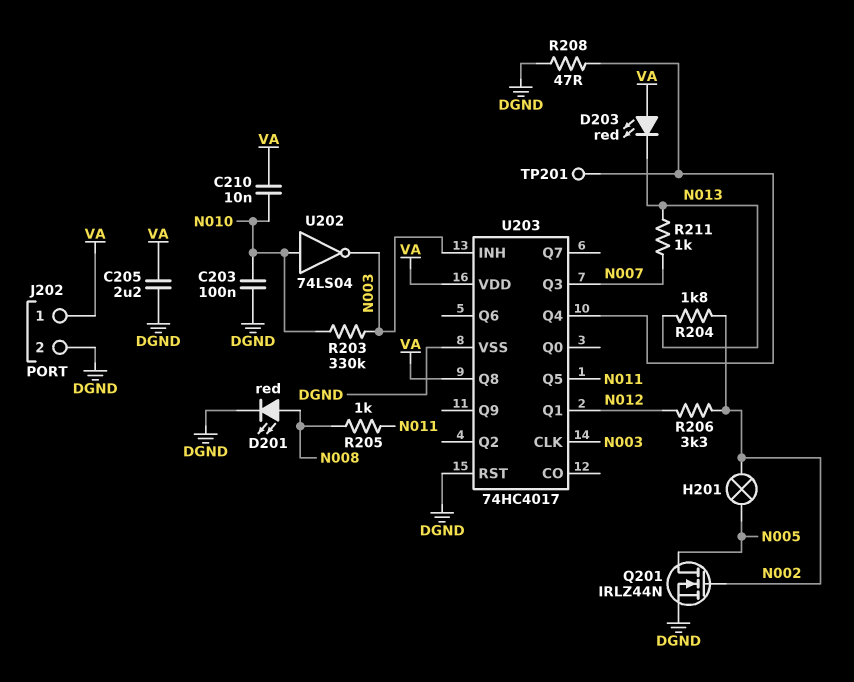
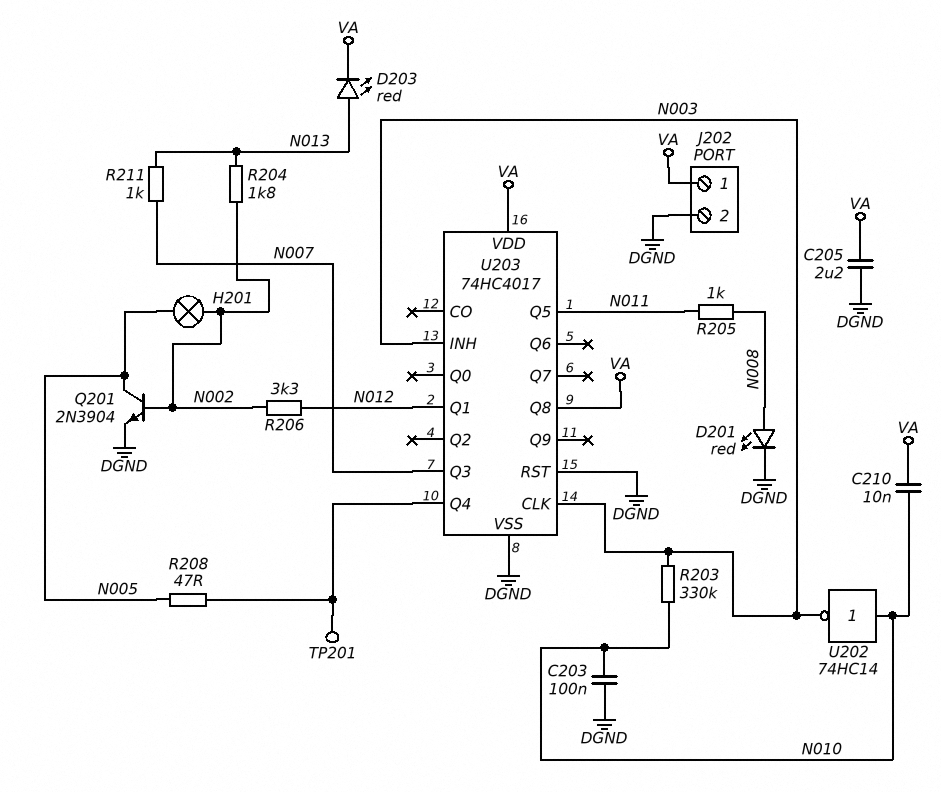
D203: LED red (A VA, K N013) -> LED red (A N013, K VA)
Q201: NMOS IRLZ44N (G N002, D N005, S DGND) -> NPN 2N3904 (B N002, C N005, E DGND)
R208: 47 (DGND, U203/Q4) -> 47 (N005, U203/Q4)
U202: NOT 74LS04 (in N010, out N003) -> NOT 74HC14 (in N010, out N003)

